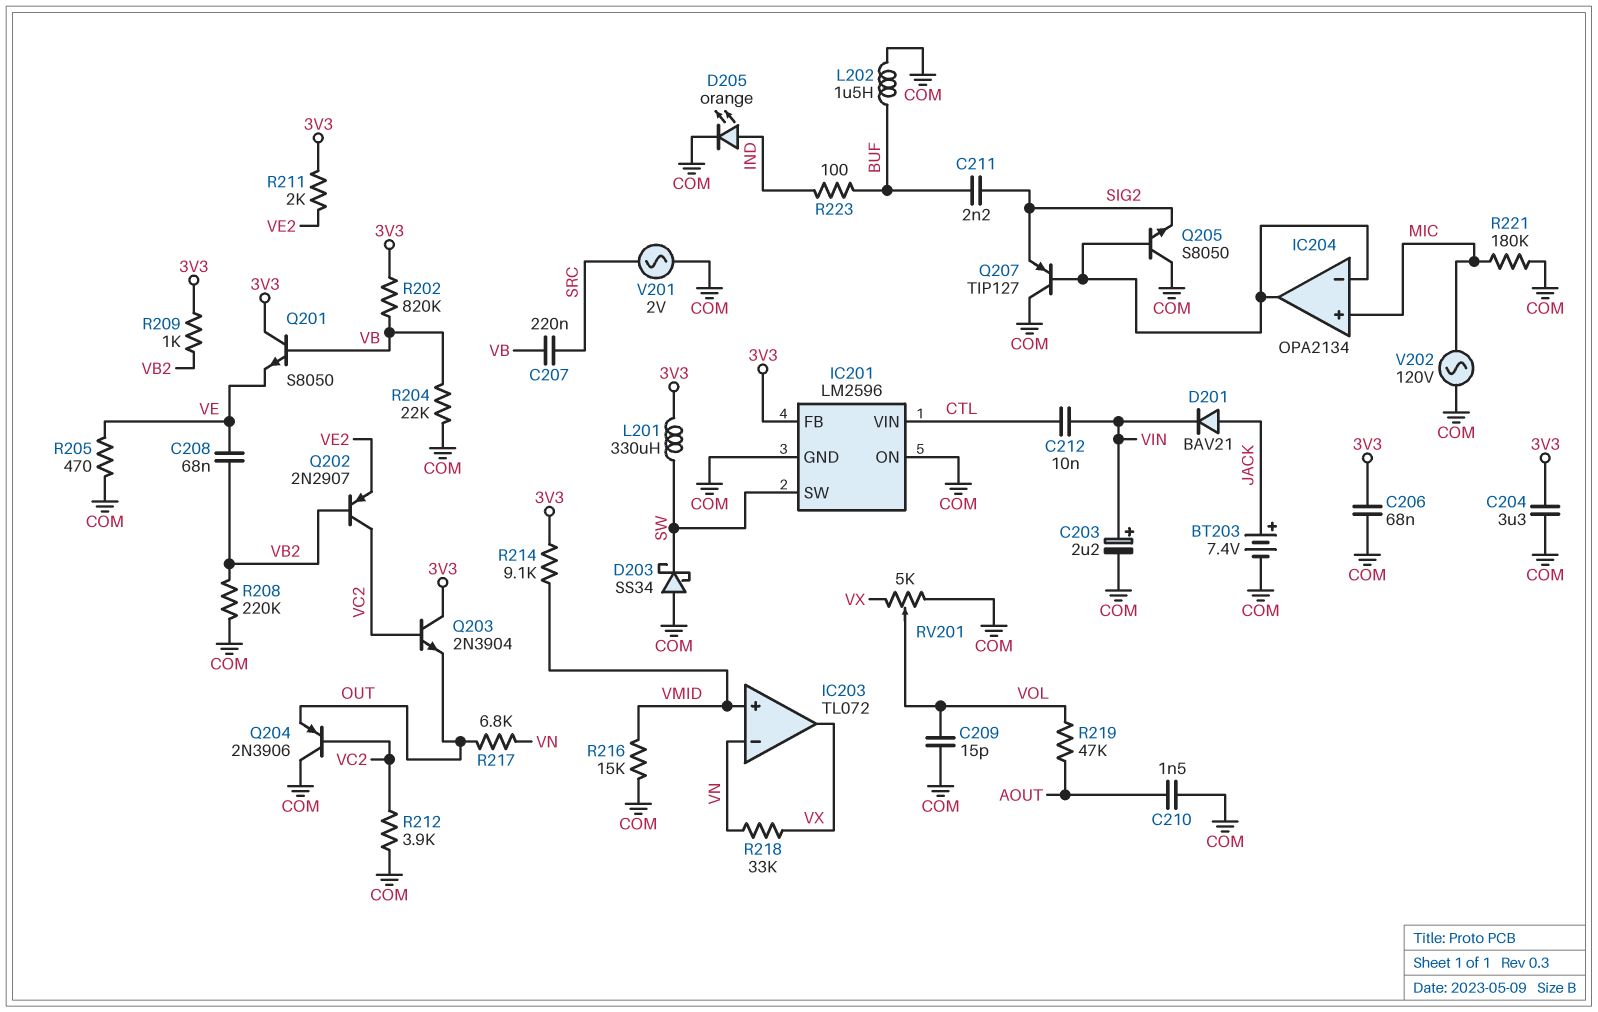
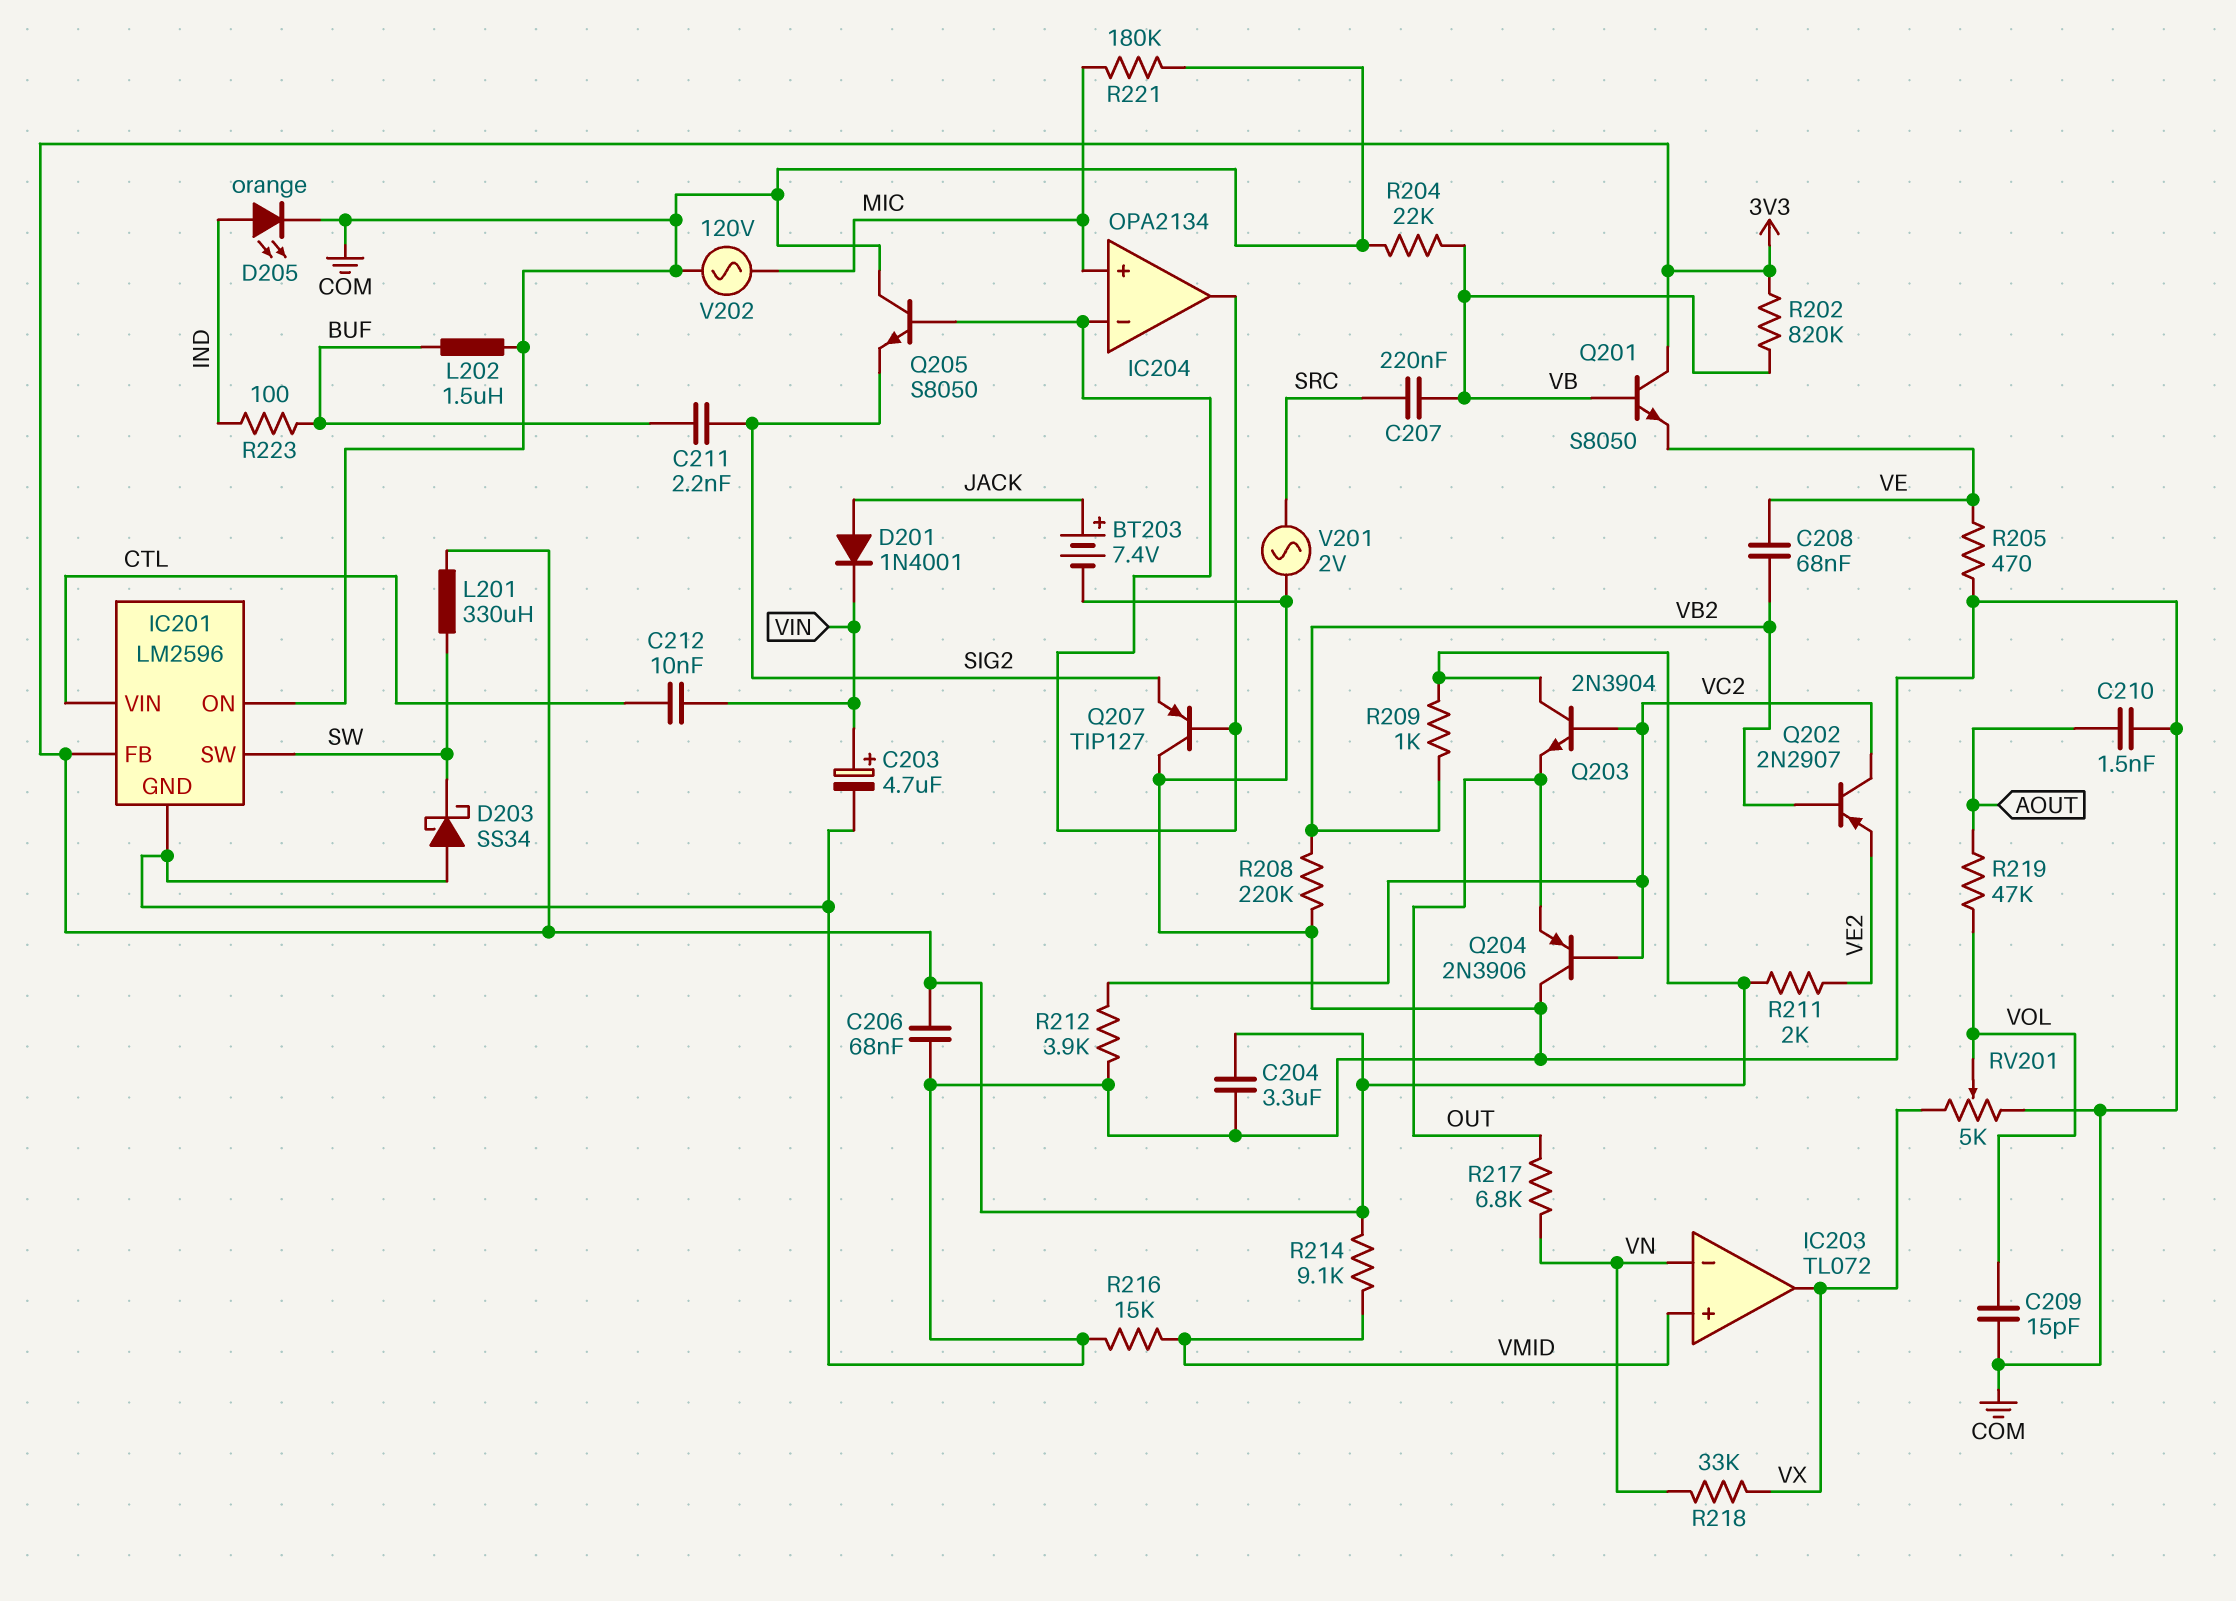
C203: 2.2uF (plus VIN, minus COM) -> 4.7uF (plus VIN, minus COM)
D201: diode BAV21 (A JACK, K VIN) -> diode 1N4001 (A JACK, K VIN)

